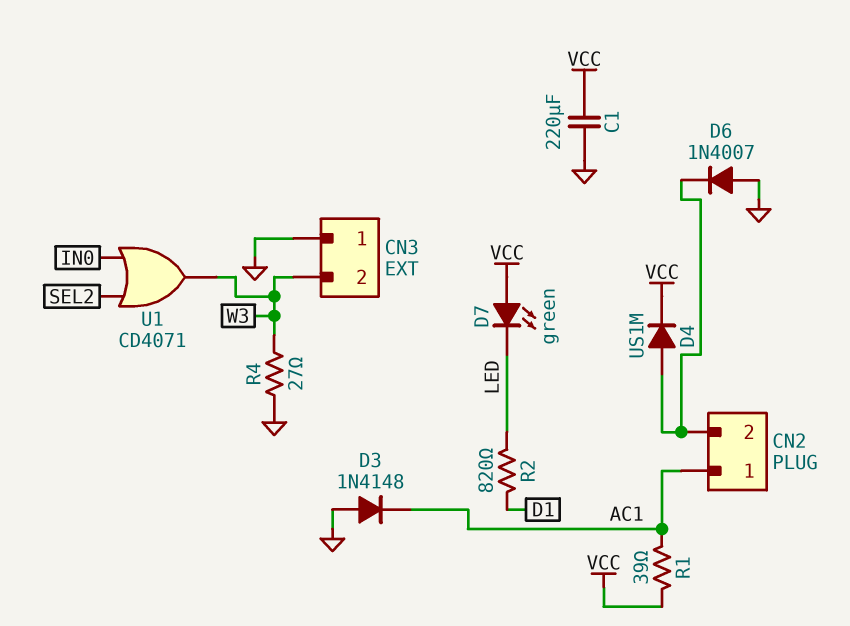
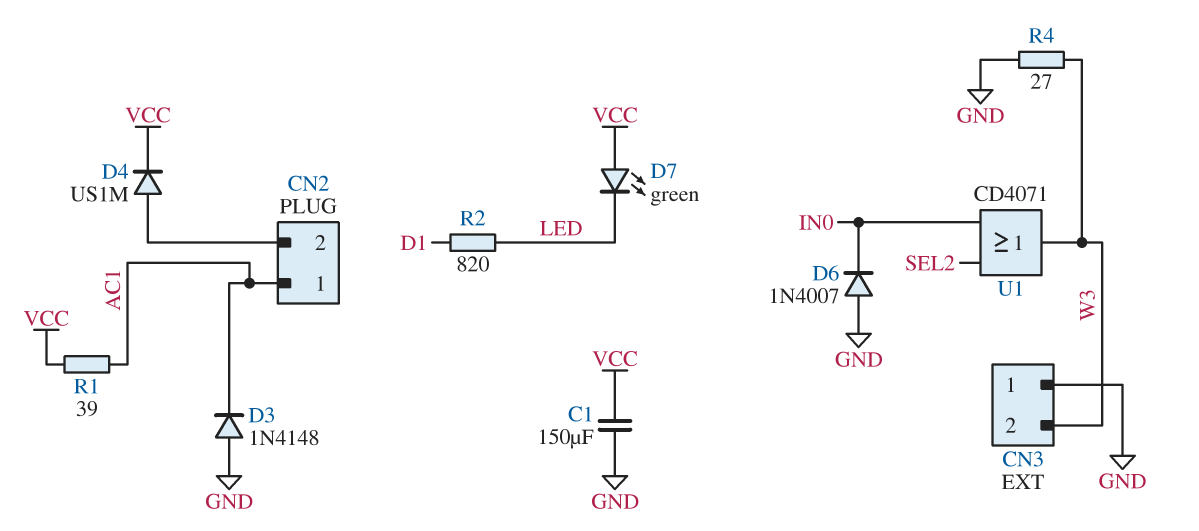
C1: 220uF (GND, VCC) -> 150uF (GND, VCC)
D6: diode 1N4007 (A GND, K CN2/2) -> diode 1N4007 (A GND, K IN0)

